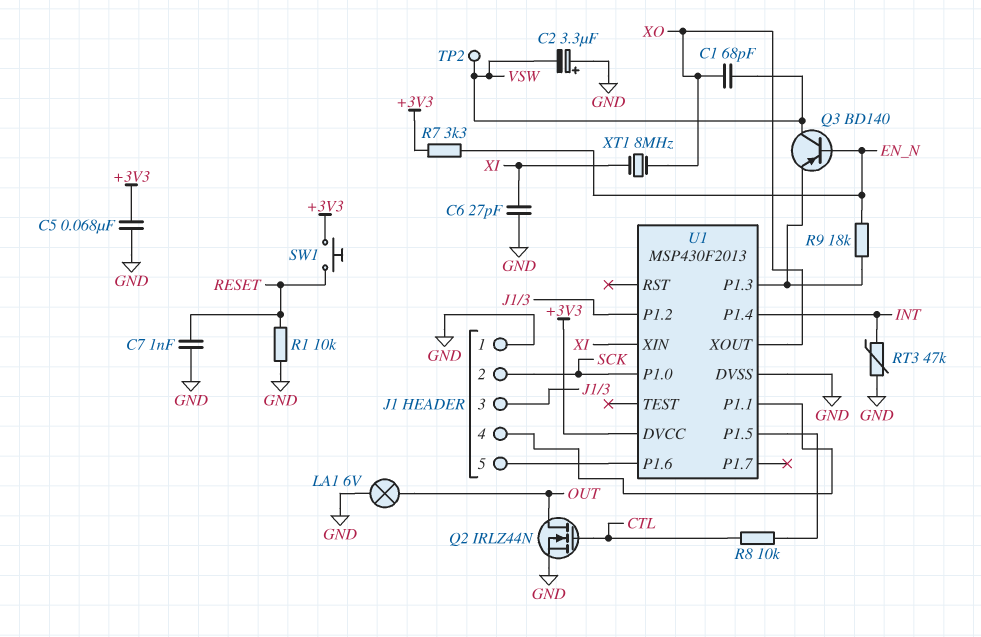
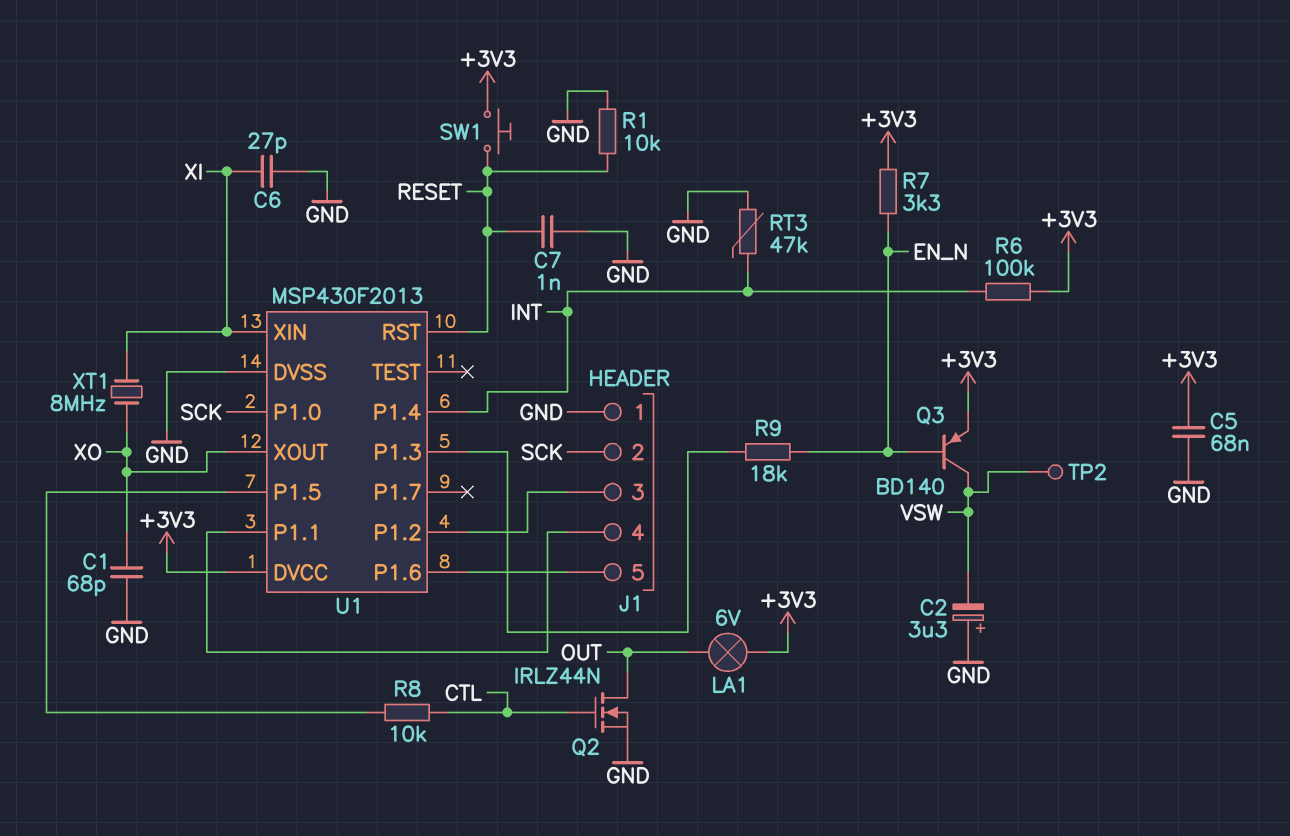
C1: 68pF (VSW, XO) -> 68pF (GND, XO)
LA1: lamp 6V (GND, OUT) -> lamp 6V (+3V3, OUT)
Q3: PNP BD140 (B EN_N, C VSW, E U1/P1.3) -> PNP BD140 (B EN_N, C VSW, E +3V3)
R6: none -> 100k (+3V3, INT)
U1 pin RST: none -> RESET

